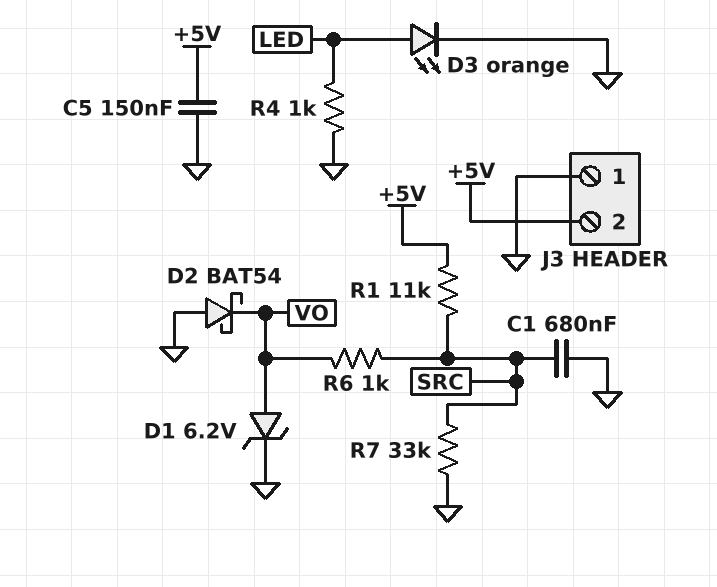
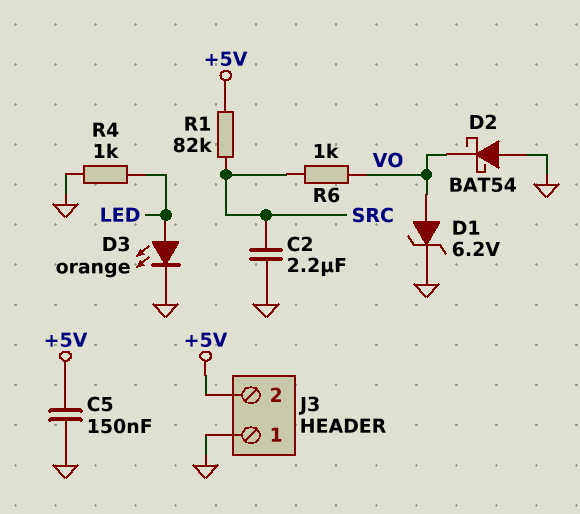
C1: 680nF (GND, SRC) -> none
C2: none -> 2.2uF (GND, SRC)
R1: 11k (+5V, SRC) -> 82k (+5V, SRC)
R7: 33k (GND, SRC) -> none

